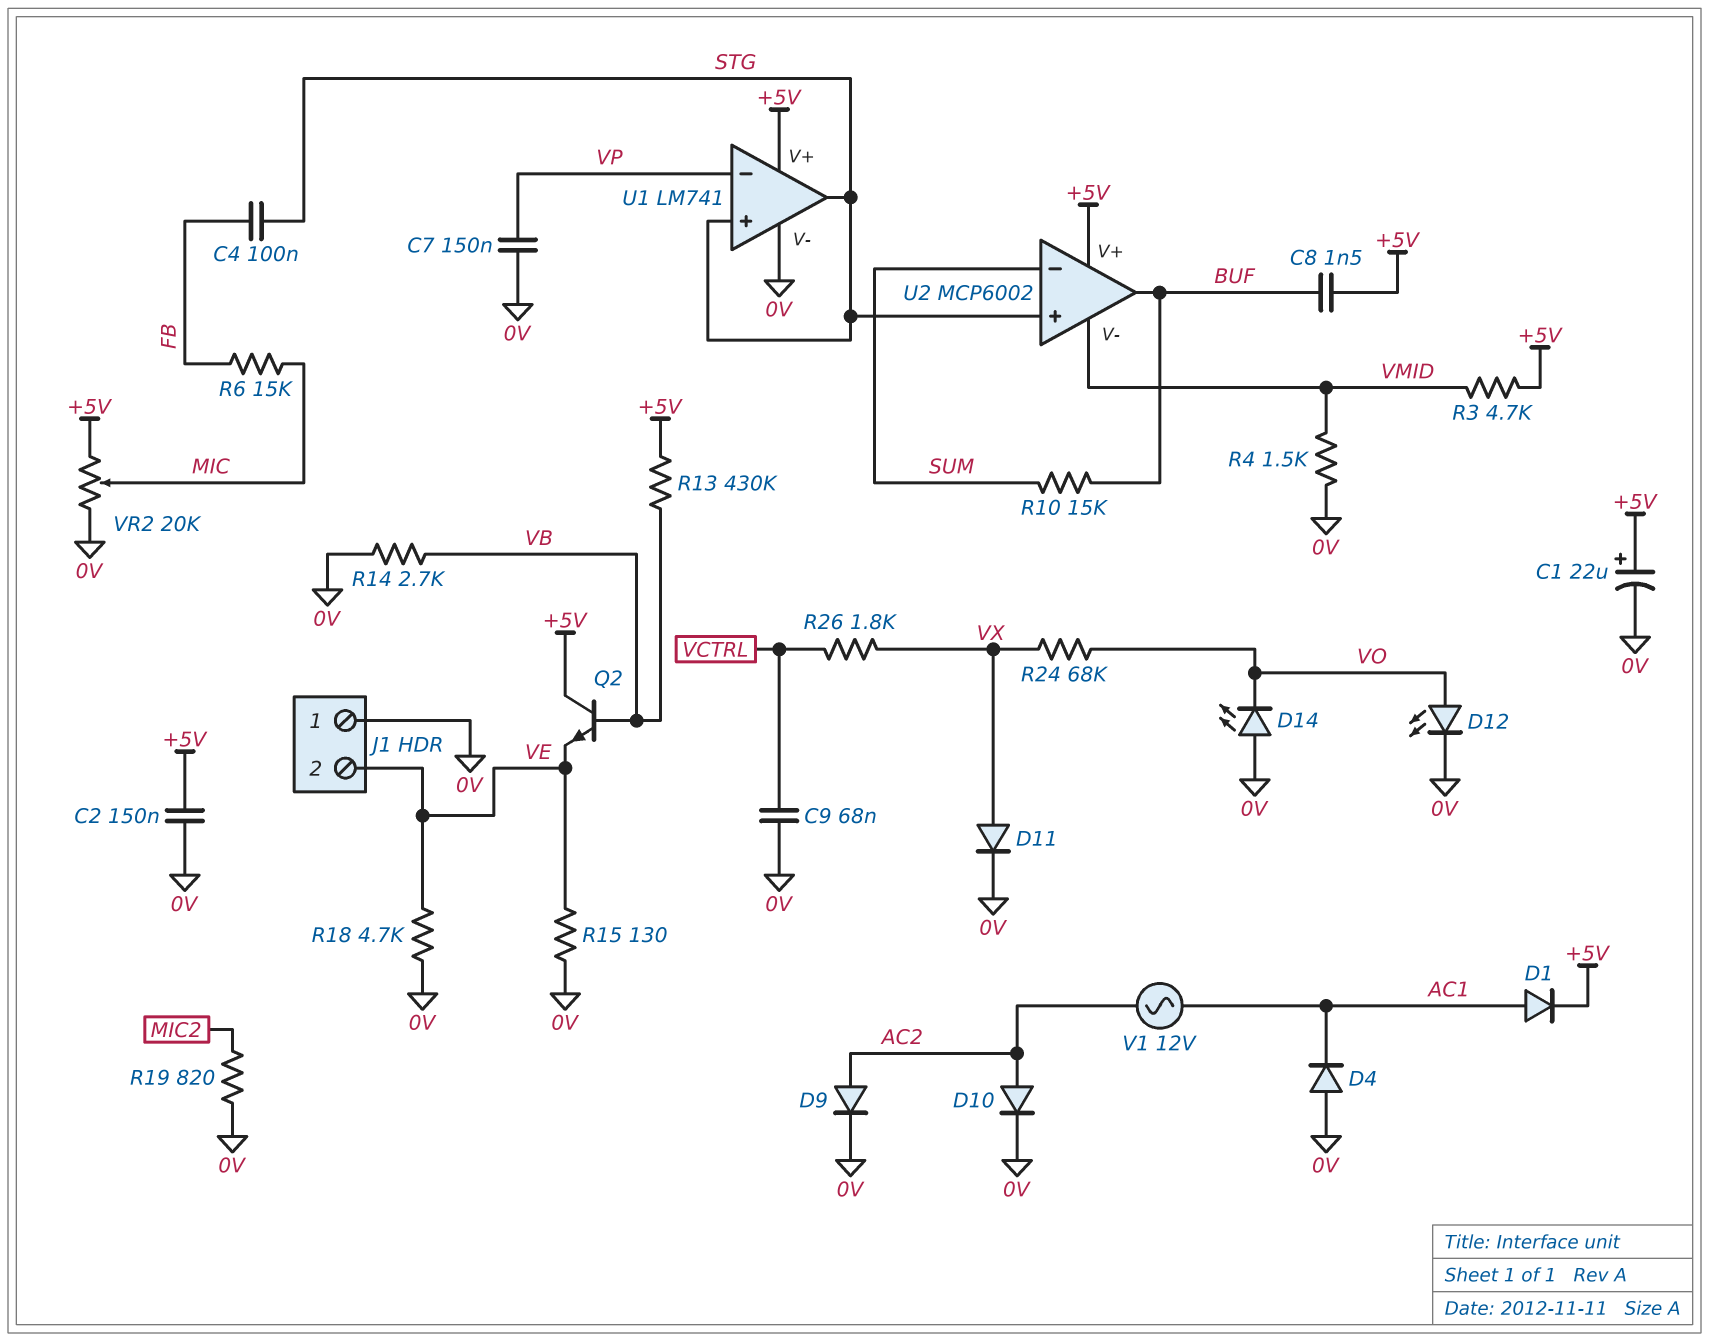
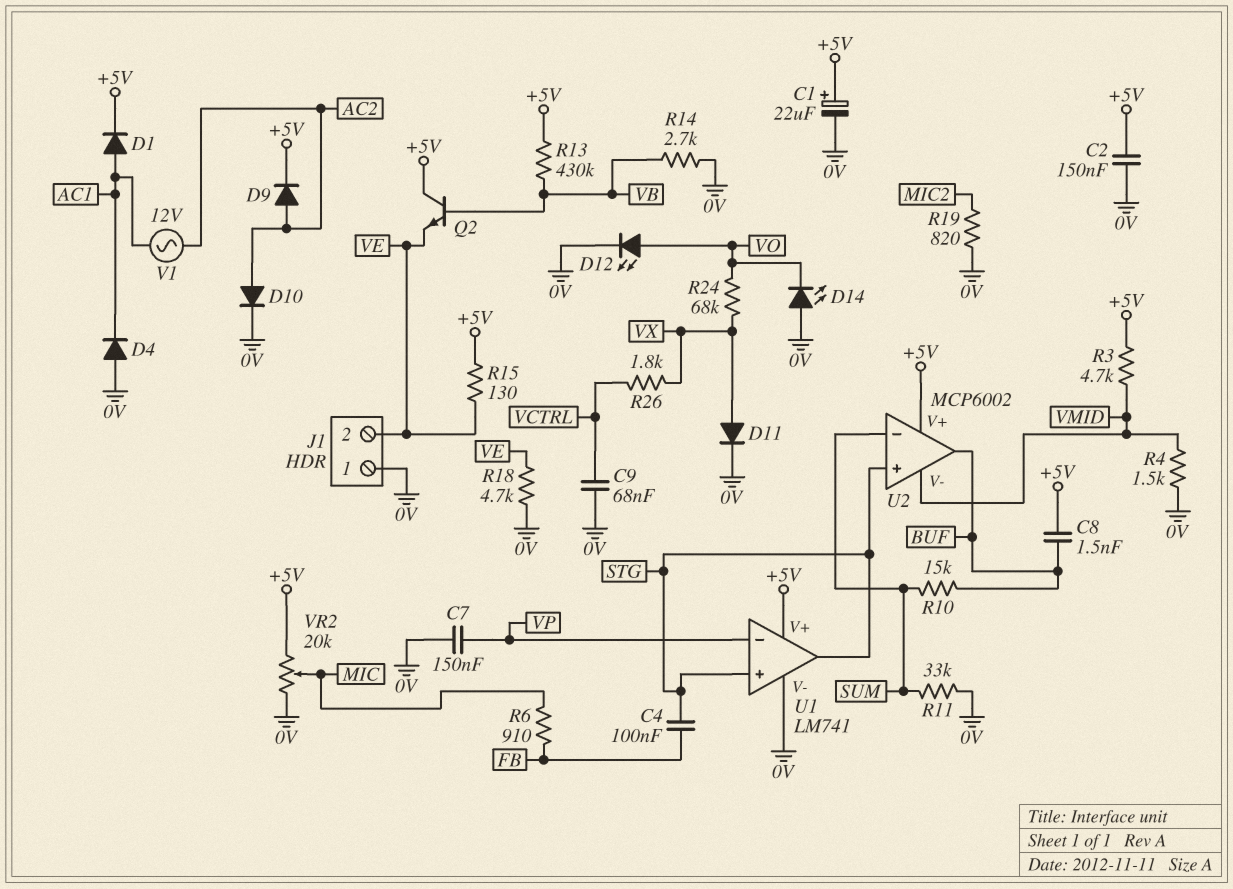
D9: diode (A AC2, K 0V) -> diode (A AC2, K +5V)
R6: 15k (FB, MIC) -> 910 (FB, MIC)
R11: none -> 33k (0V, SUM)
R15: 130 (0V, VE) -> 130 (+5V, VE)

